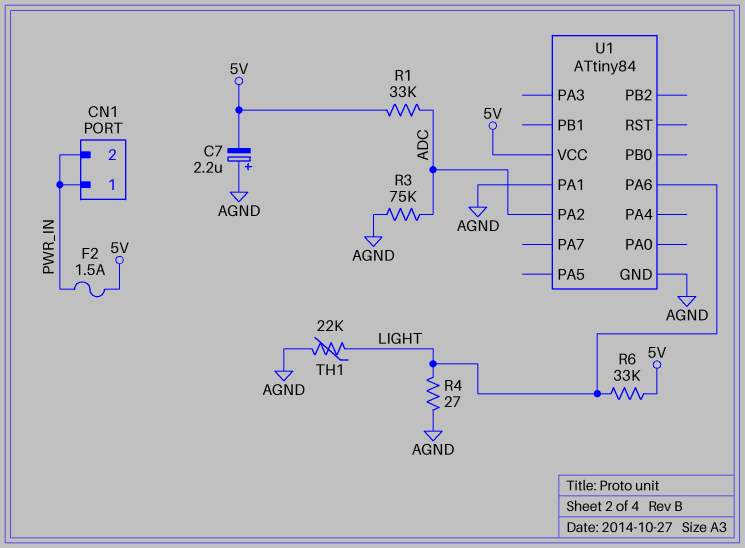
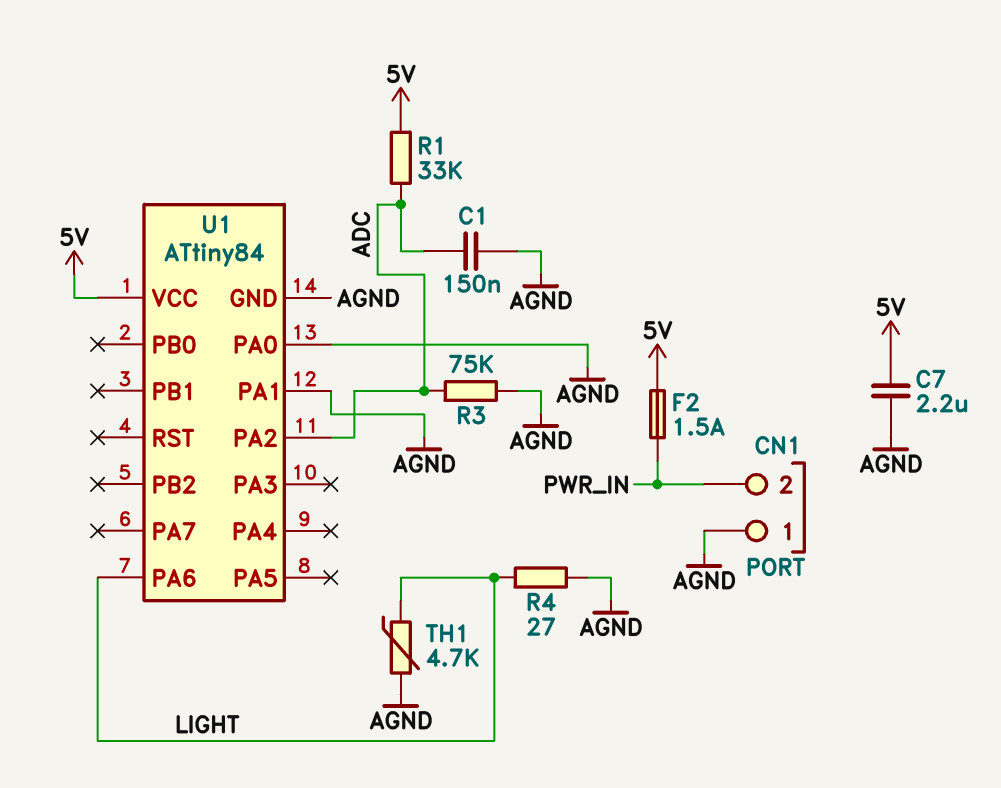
C1: none -> 150nF (ADC, AGND)
C7: 2.2uF (plus AGND, minus 5V) -> 2.2uF (5V, AGND)
CN1 pin 1: PWR_IN -> AGND
R6: 33k (5V, LIGHT) -> none
TH1: 22k (AGND, LIGHT) -> 4.7k (AGND, LIGHT)
U1 pin PA0: none -> AGND

